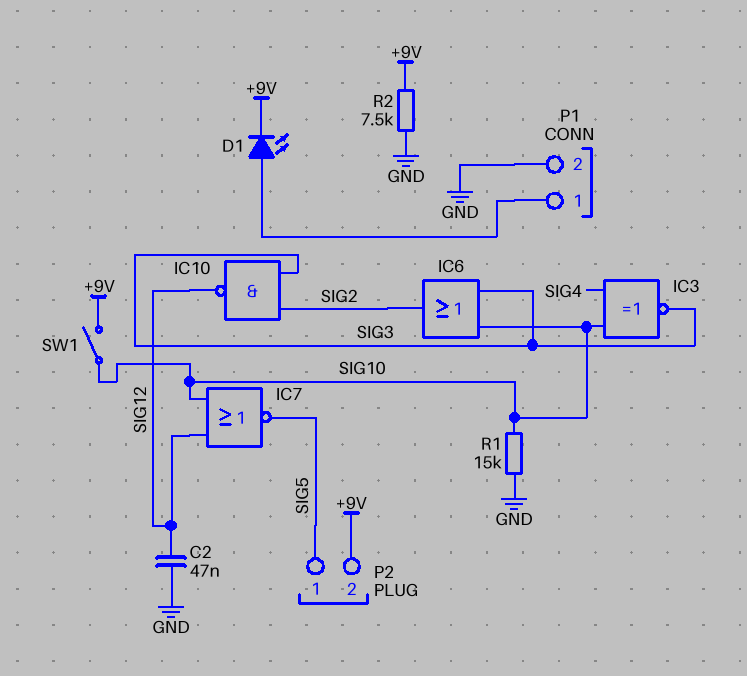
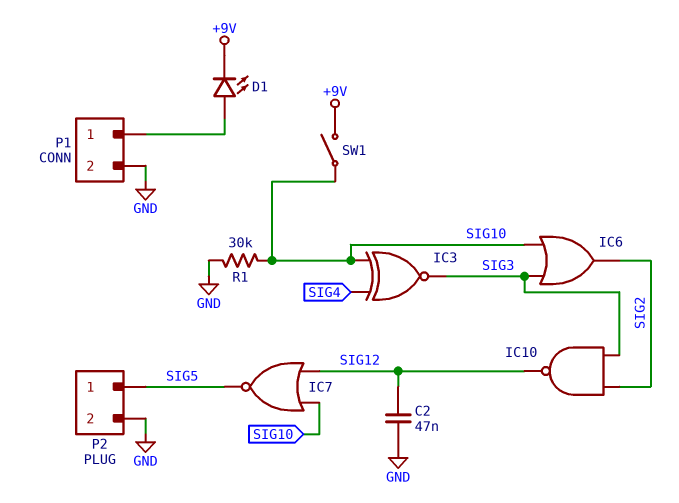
P2 pin 2: +9V -> GND
R1: 15k (GND, SIG10) -> 30k (GND, SIG10)
R2: 7.5k (+9V, GND) -> none

